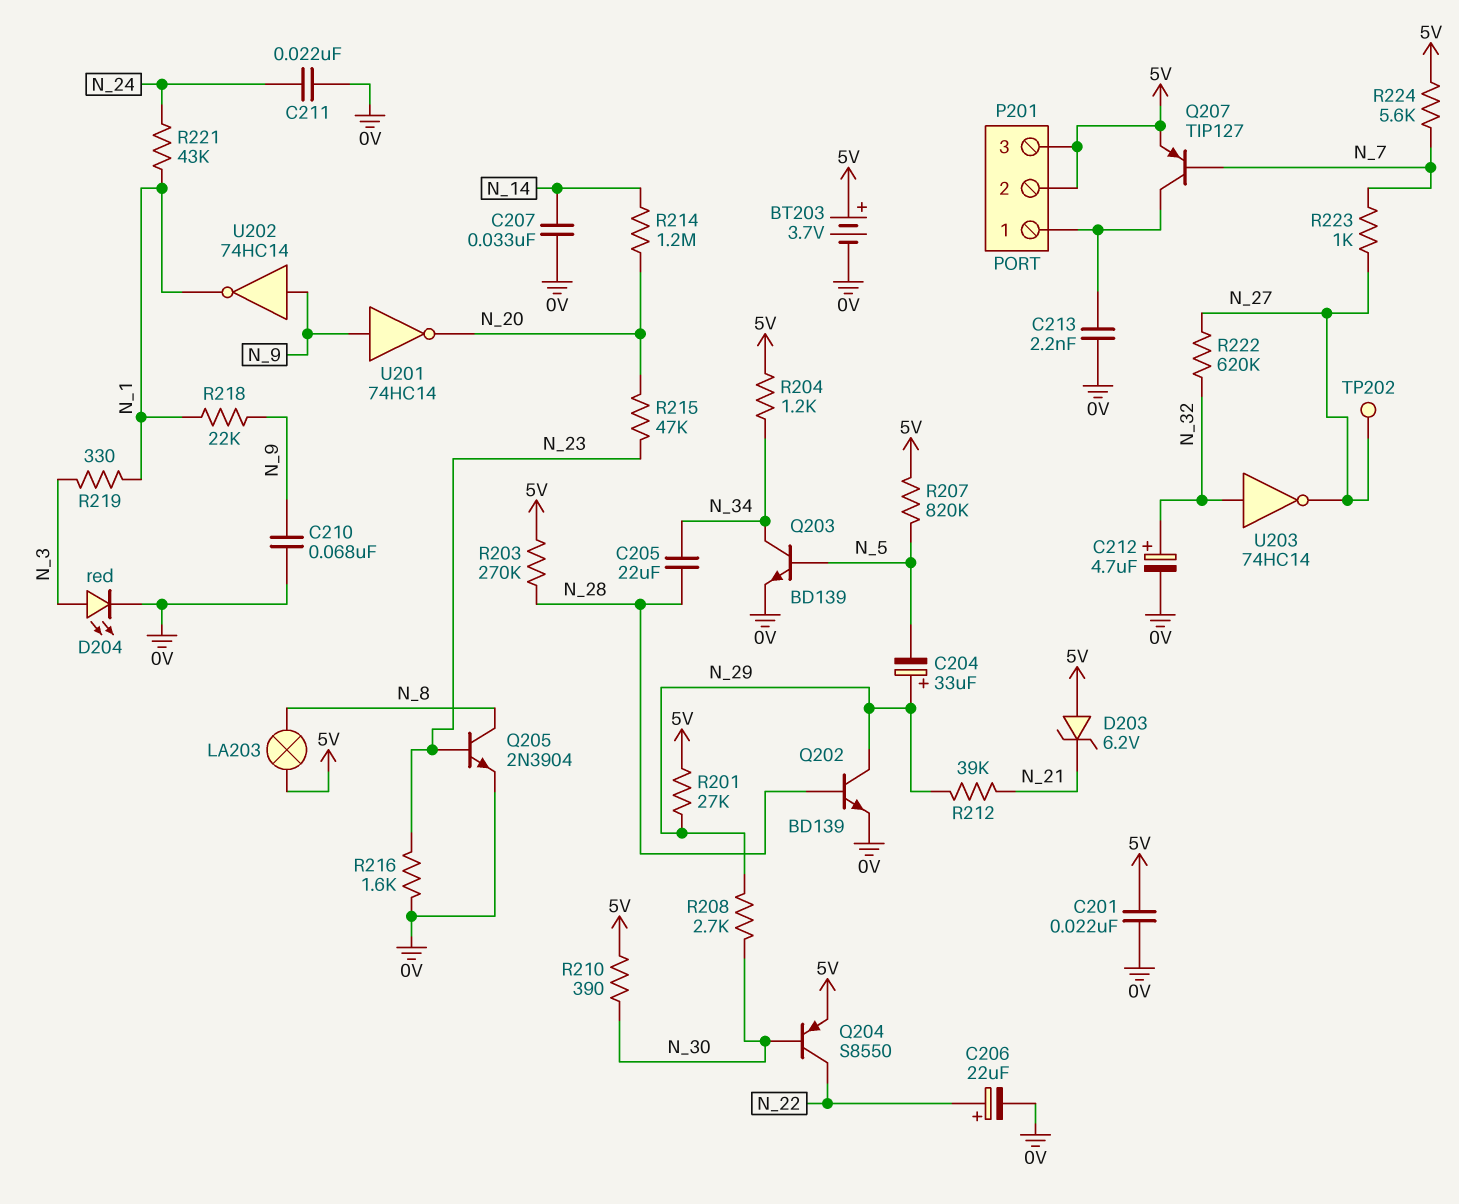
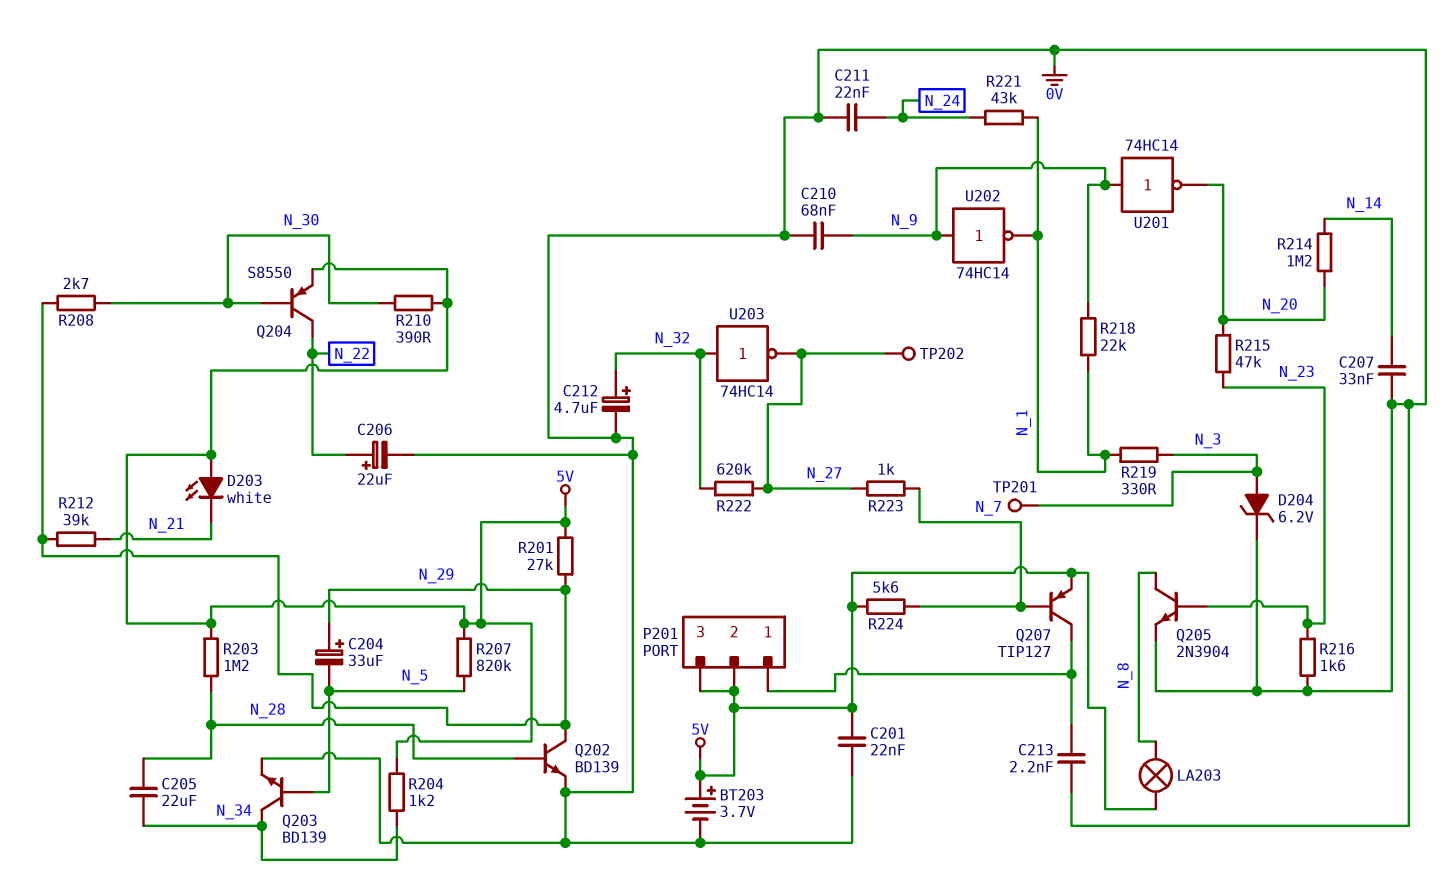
D203: zener 6.2V (A 5V, K N_21) -> LED white (A 5V, K N_21)
D204: LED red (A N_3, K 0V) -> zener 6.2V (A N_3, K 0V)
R203: 270k (5V, N_28) -> 1.2M (5V, N_28)
TP201: none -> test point (N_3)

